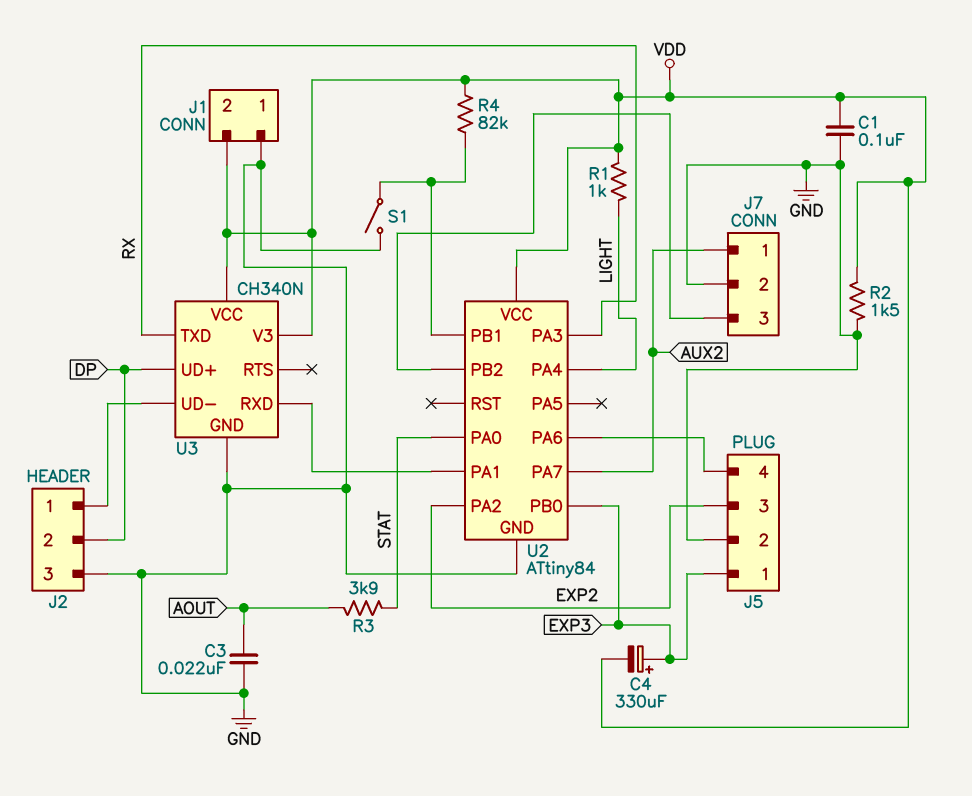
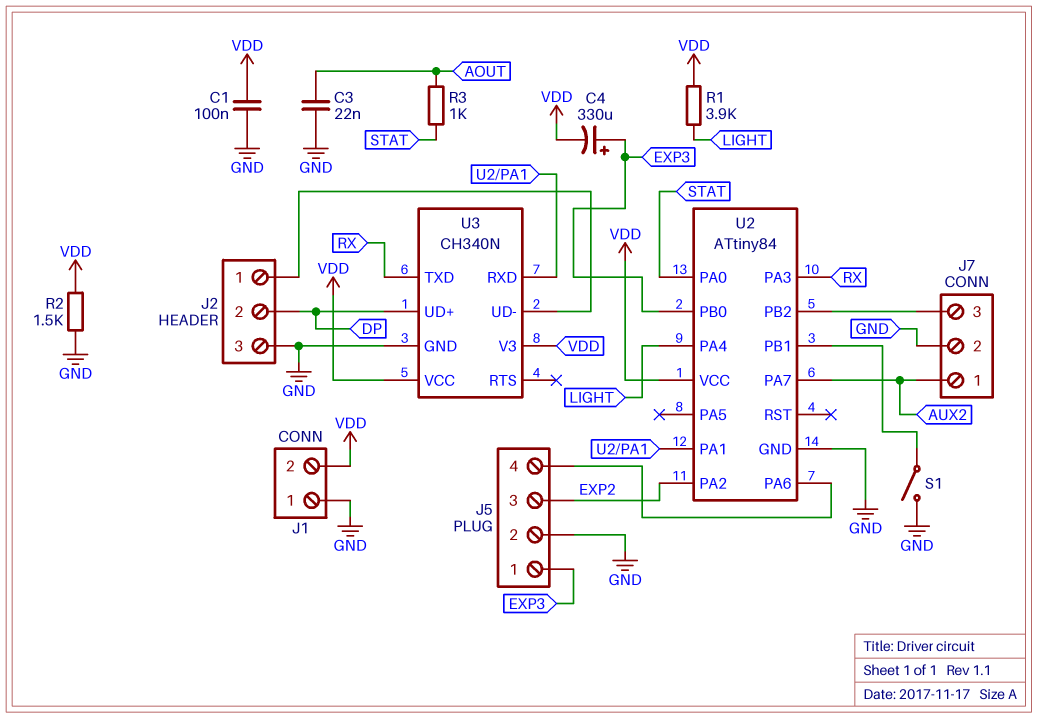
R1: 1k (LIGHT, VDD) -> 3.9k (LIGHT, VDD)
R3: 3.9k (AOUT, STAT) -> 1k (AOUT, STAT)
R4: 82k (U2/PB1, VDD) -> none

